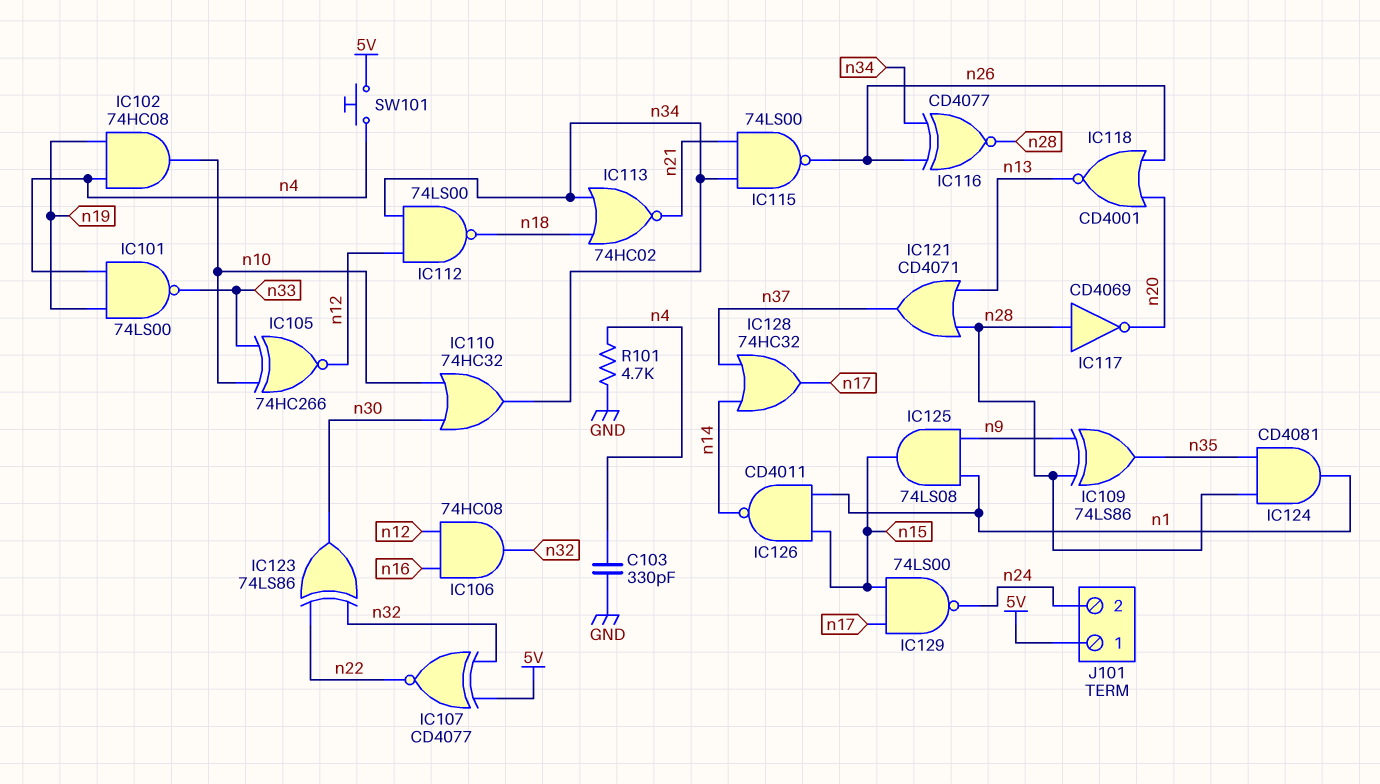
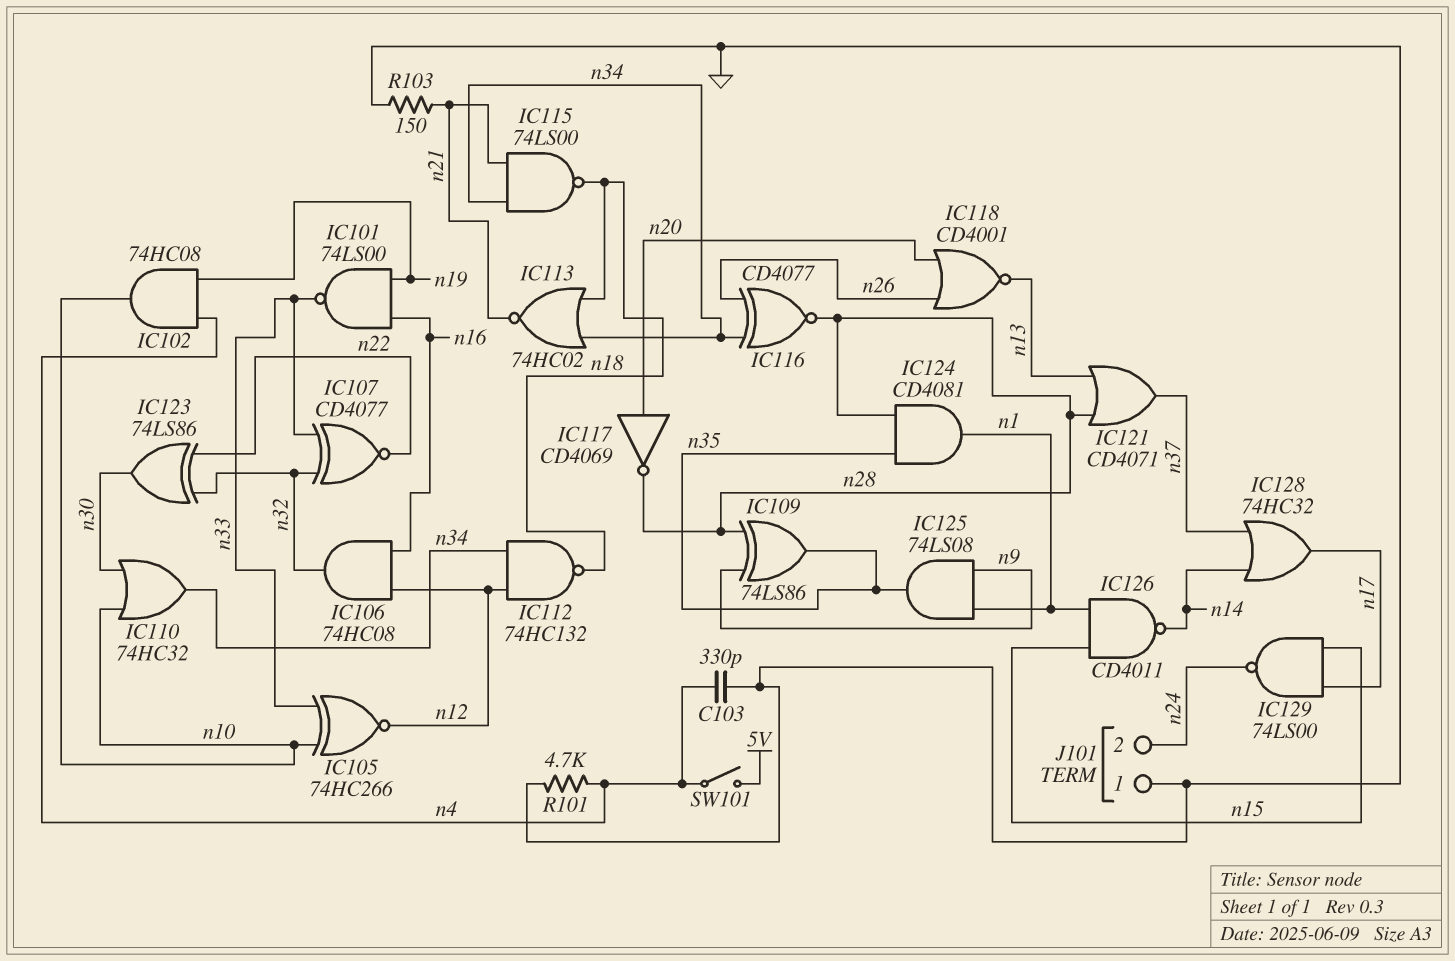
IC101: NAND 74LS00 (in n4, in n19, out n33) -> NAND 74LS00 (in n16, in n19, out n33)
IC107: XNOR CD4077 (in 5V, in n32, out n22) -> XNOR CD4077 (in n32, in n33, out n22)
IC112: NAND 74LS00 (in n12, in n34, out n18) -> NAND 74HC132 (in n12, in n34, out n18)
IC115: NAND 74LS00 (in n21, in n34, out n26) -> NAND 74LS00 (in n21, in n34, out n18)
IC117: NOT CD4069 (in n28, out n20) -> NOT CD4069 (in n20, out n28)
IC125: AND 74LS08 (in n1, in n9, out n15) -> AND 74LS08 (in n1, in n9, out n35)
J101 pin 1: 5V -> GND
R103: none -> 150 (GND, n21)
SW101: button (5V, n4) -> switch (5V, n4)

